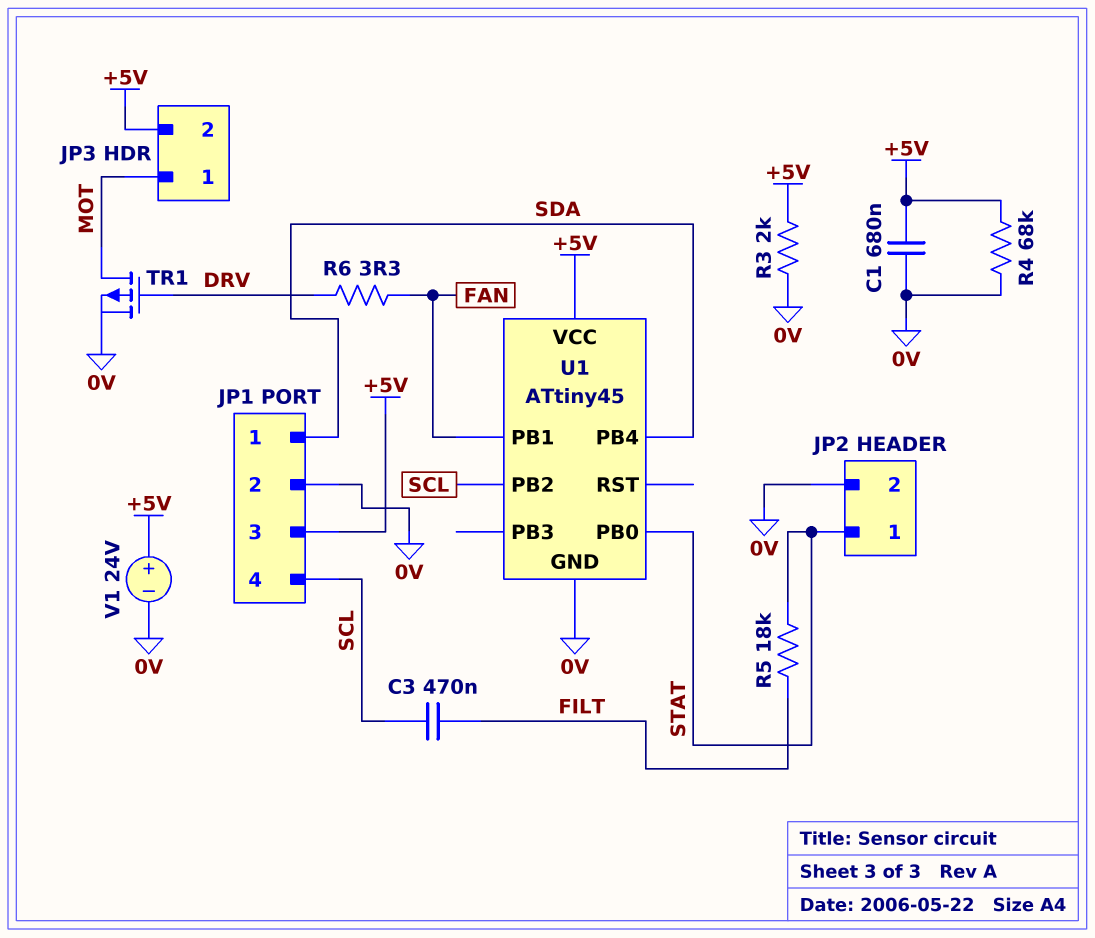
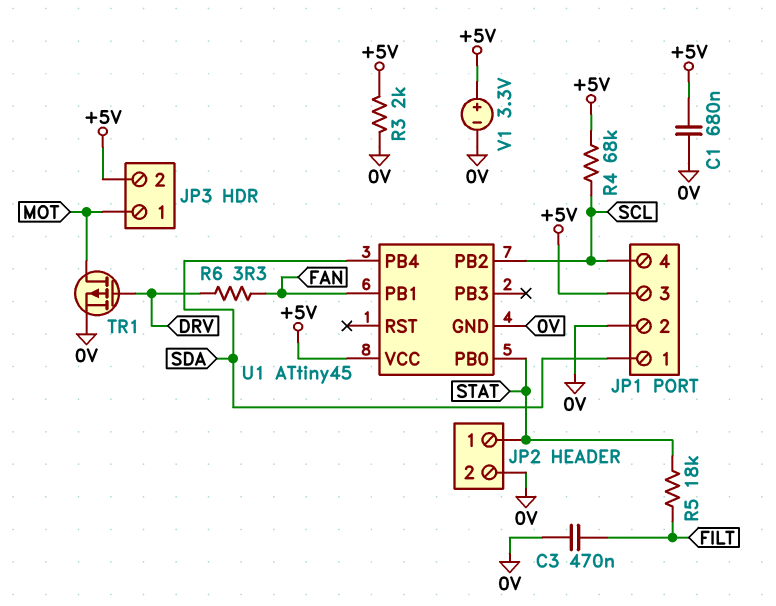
C3: 470nF (FILT, SCL) -> 470nF (0V, FILT)
R4: 68k (+5V, 0V) -> 68k (+5V, SCL)
V1: 24V (plus +5V, minus 0V) -> 3.3V (plus +5V, minus 0V)

